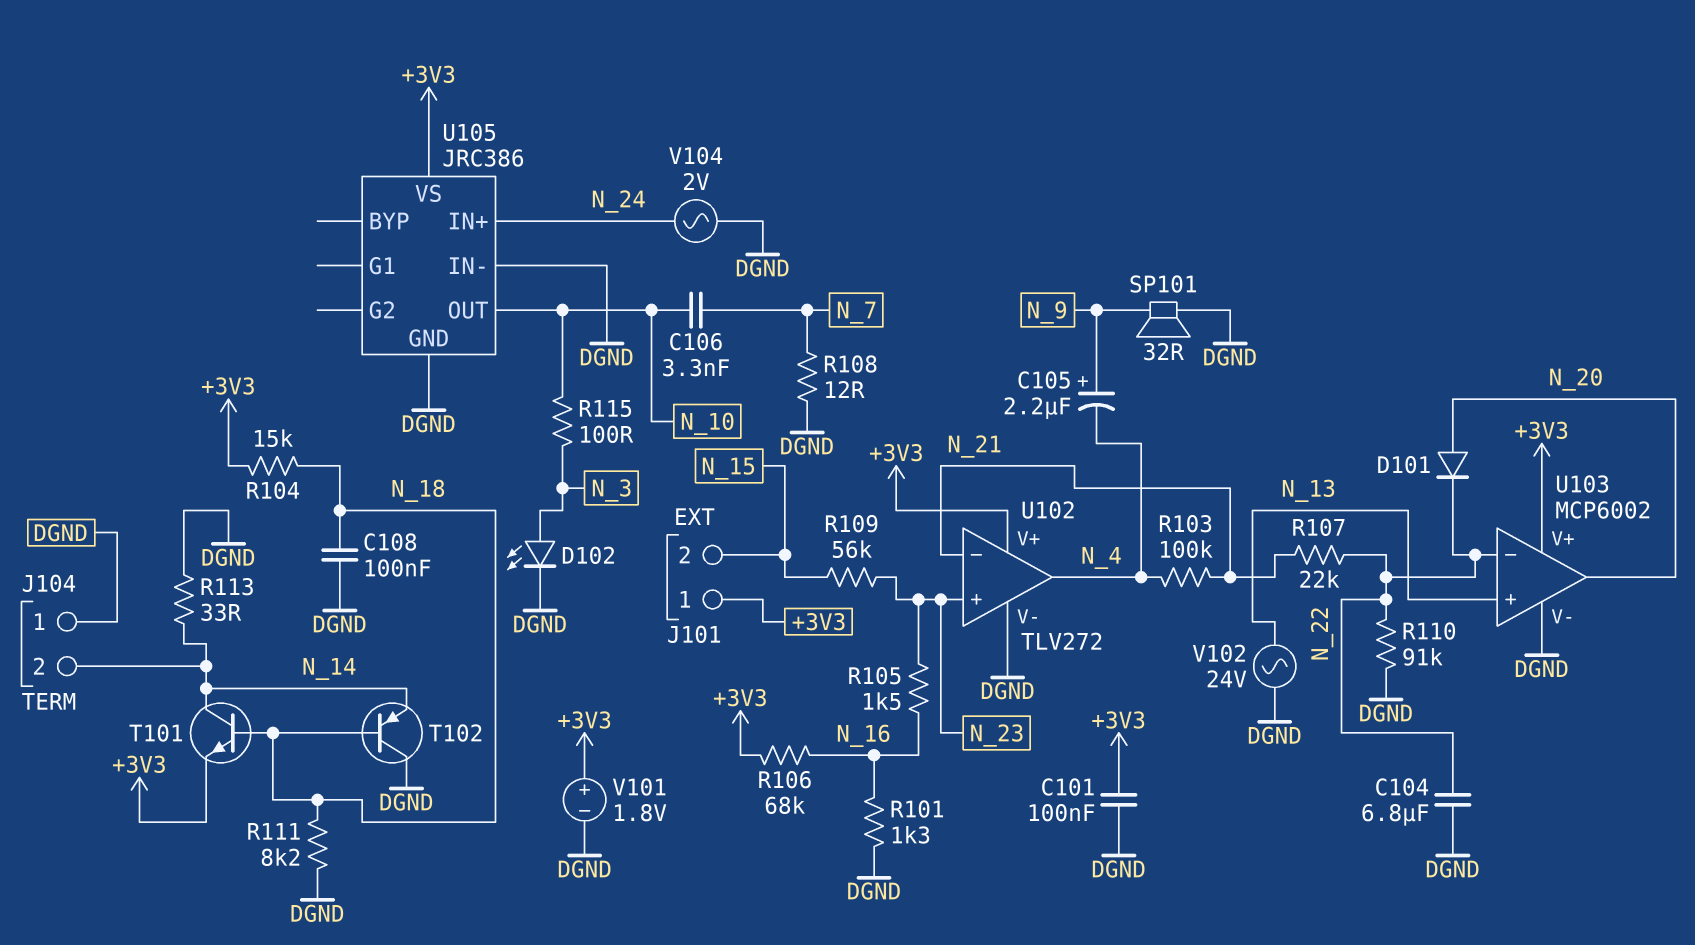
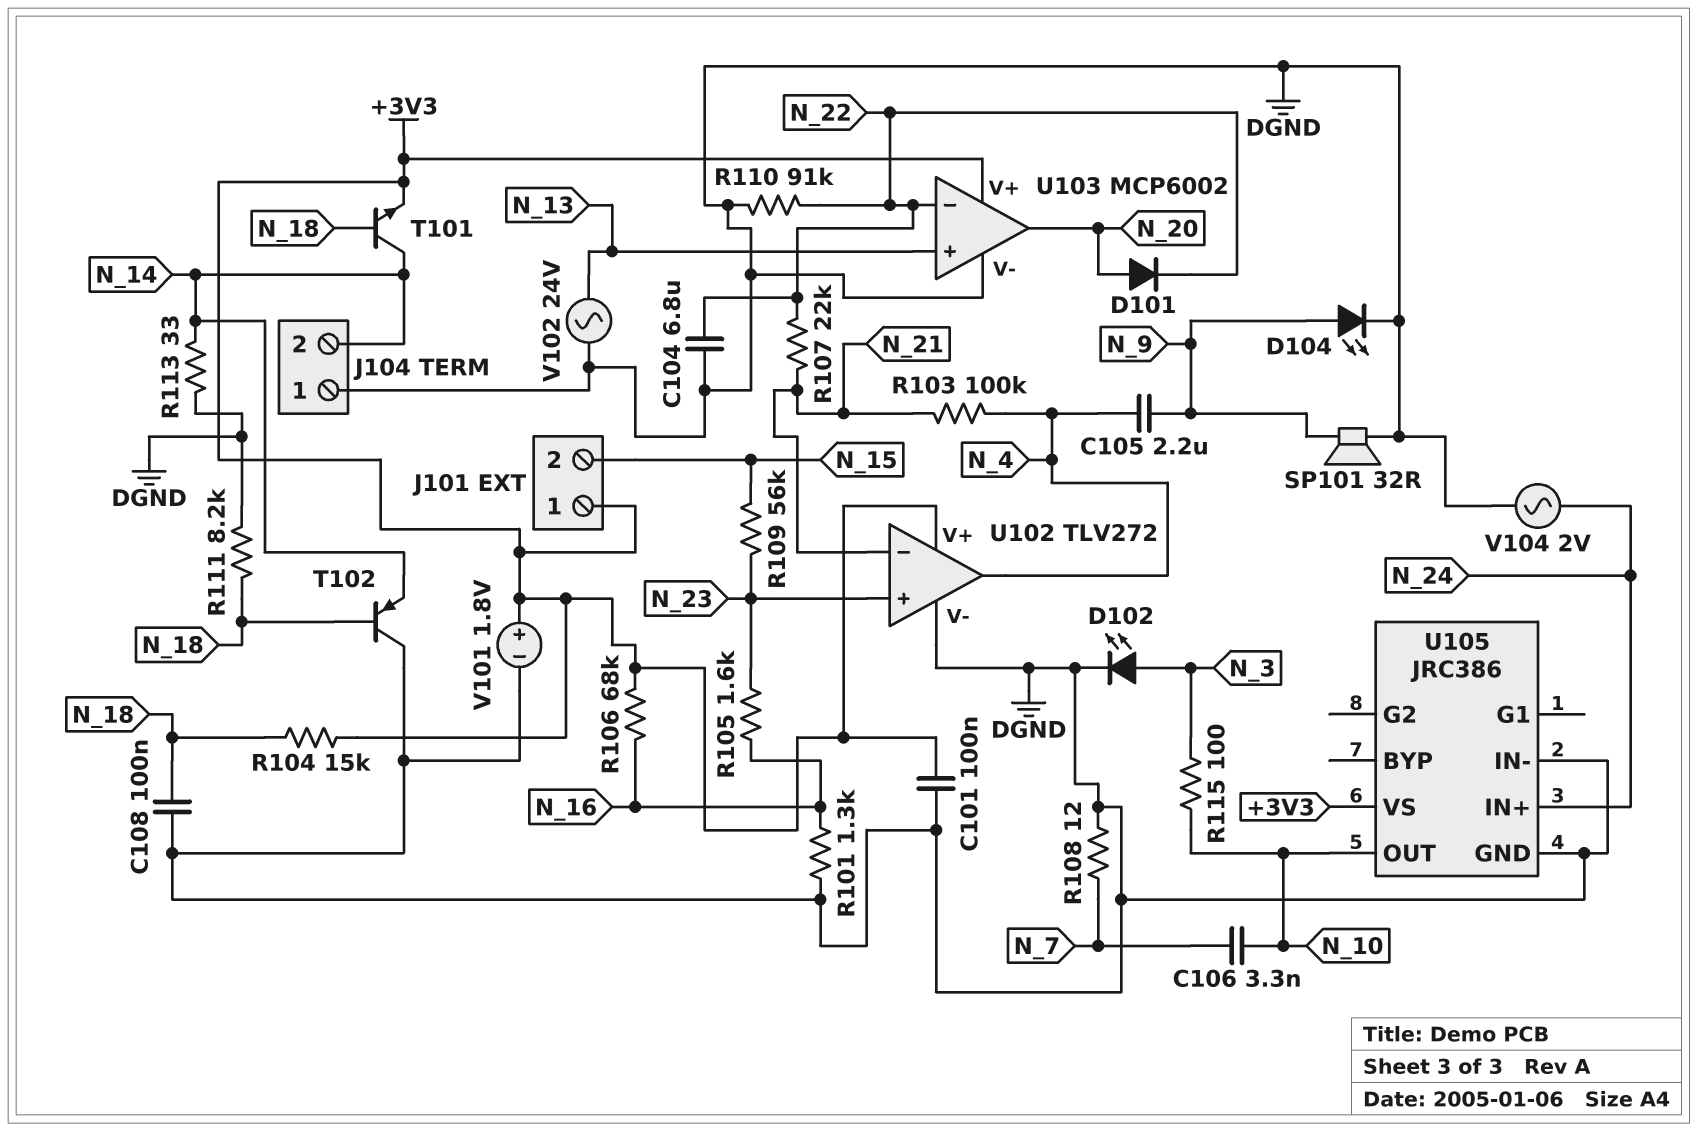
C105: 2.2uF (plus N_9, minus N_4) -> 2.2uF (N_4, N_9)
D104: none -> LED (A N_9, K DGND)
R105: 1.5k (N_16, N_23) -> 1.6k (N_16, N_23)

